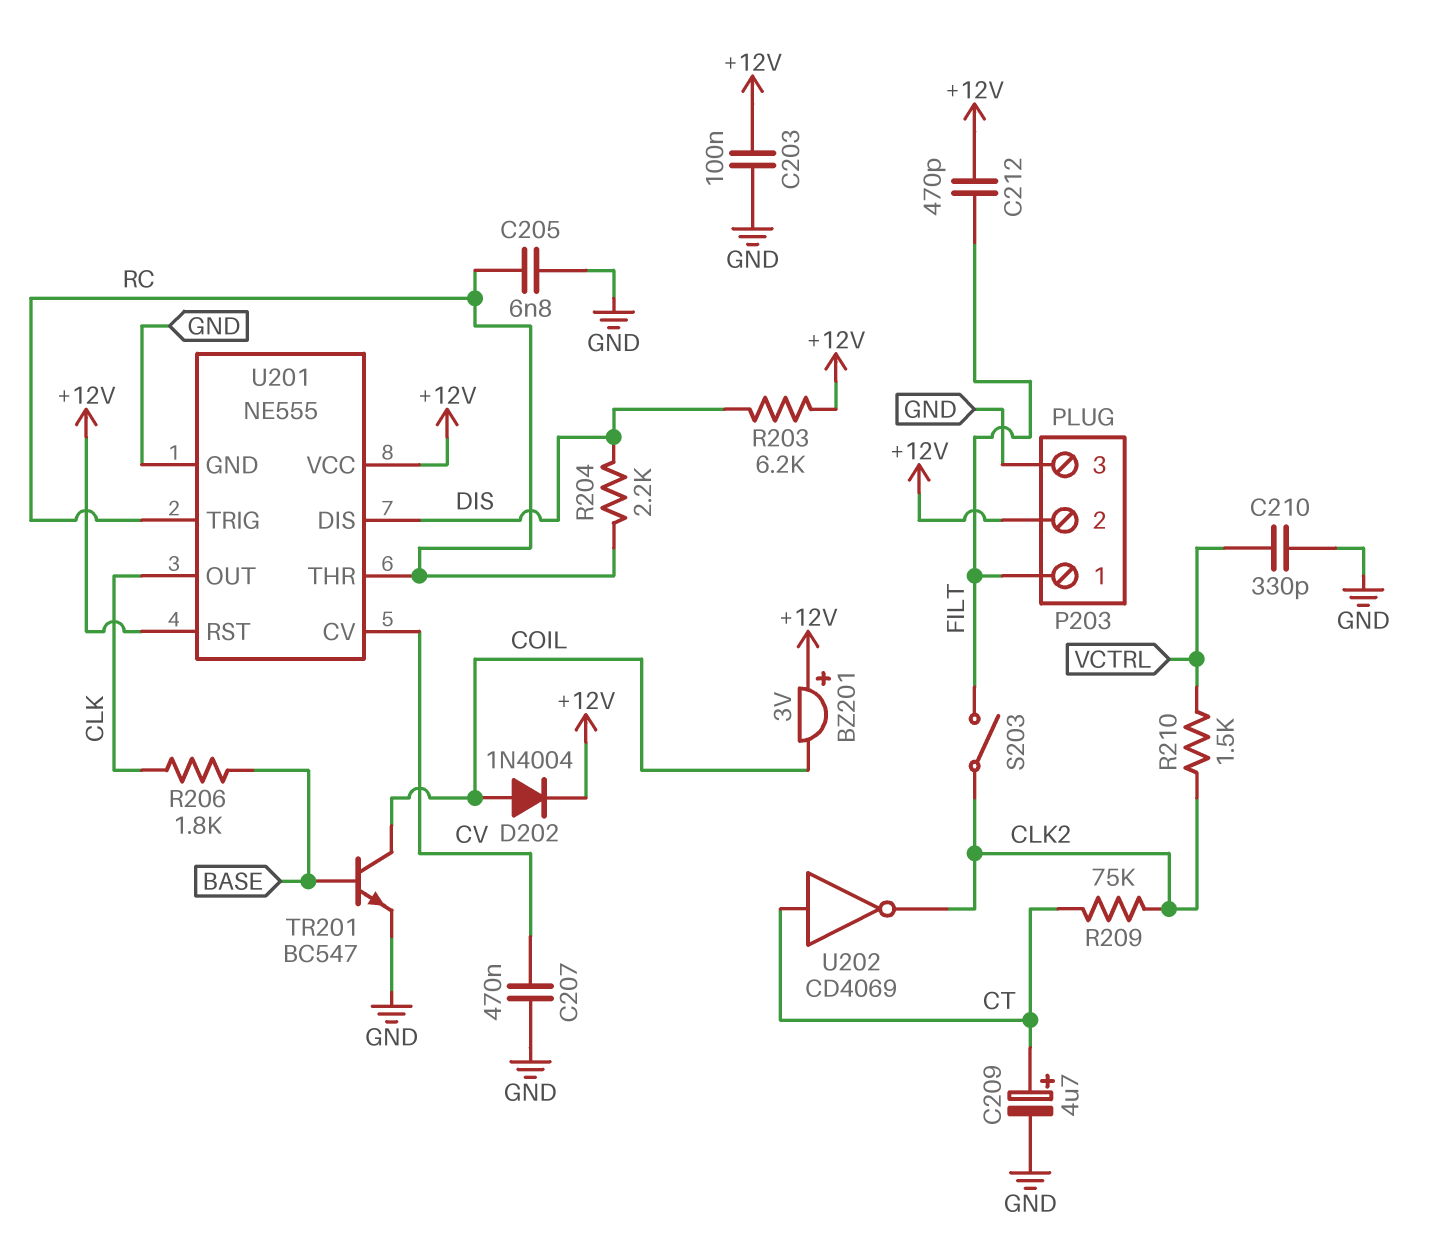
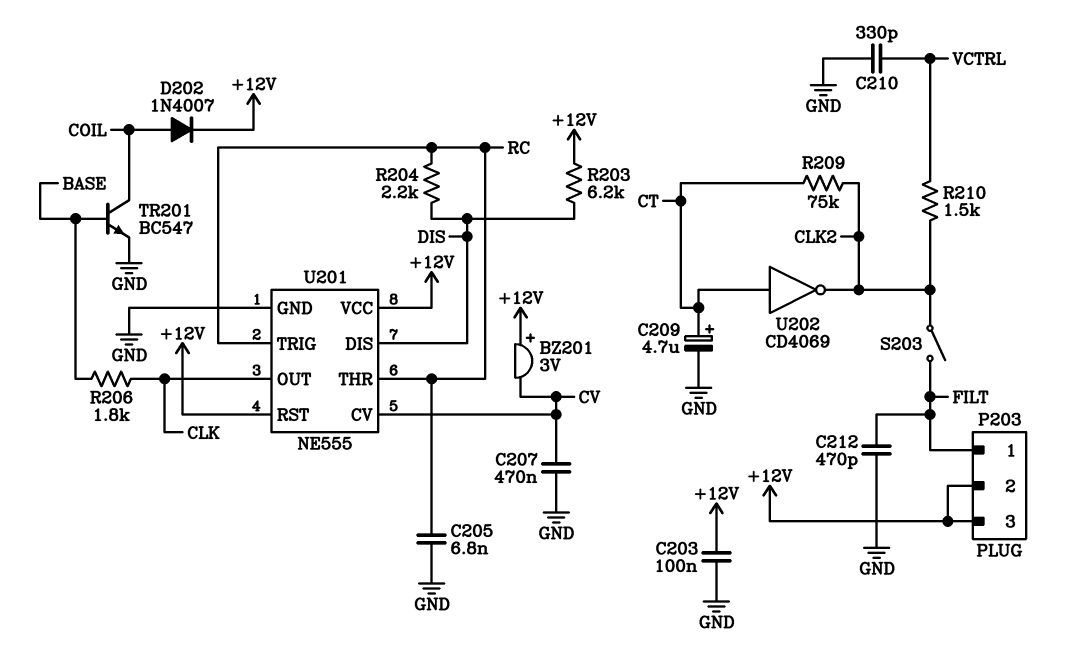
BZ201: buzzer 3V (plus +12V, minus COIL) -> buzzer 3V (plus +12V, minus CV)
C212: 470pF (+12V, FILT) -> 470pF (FILT, GND)
D202: diode 1N4004 (A COIL, K +12V) -> diode 1N4007 (A COIL, K +12V)
P203 pin 3: GND -> +12V

